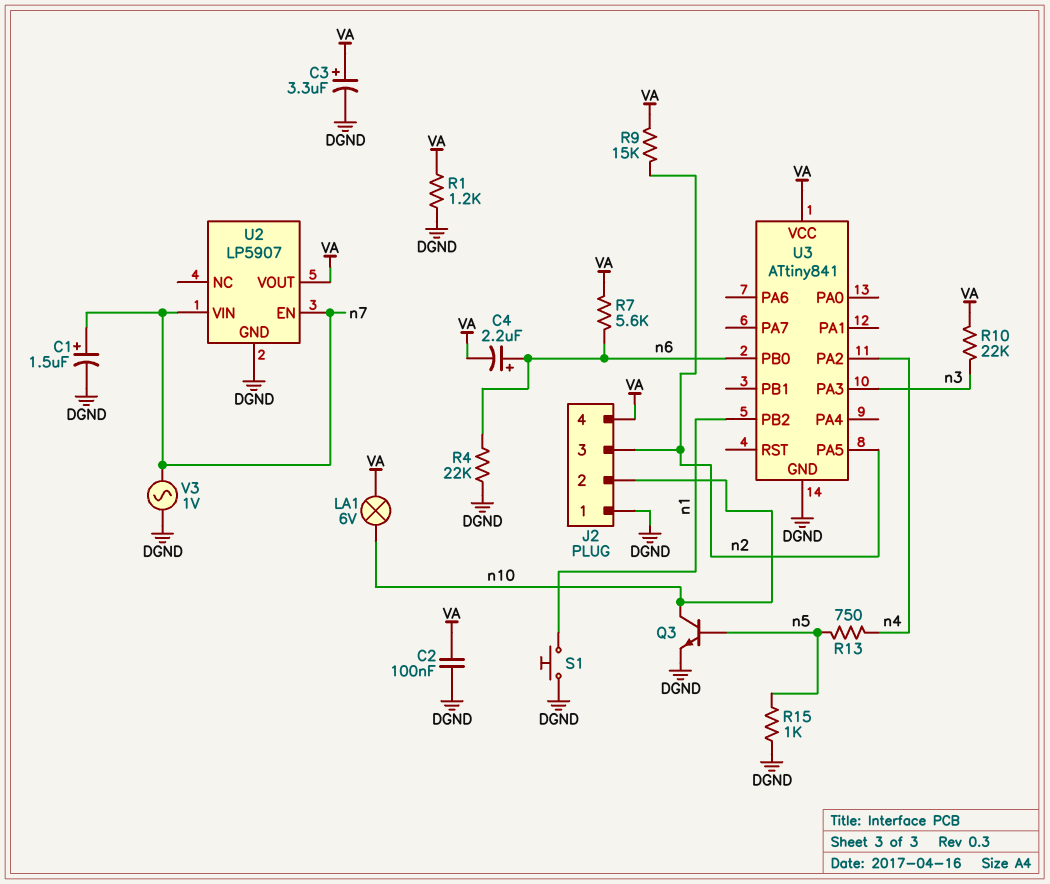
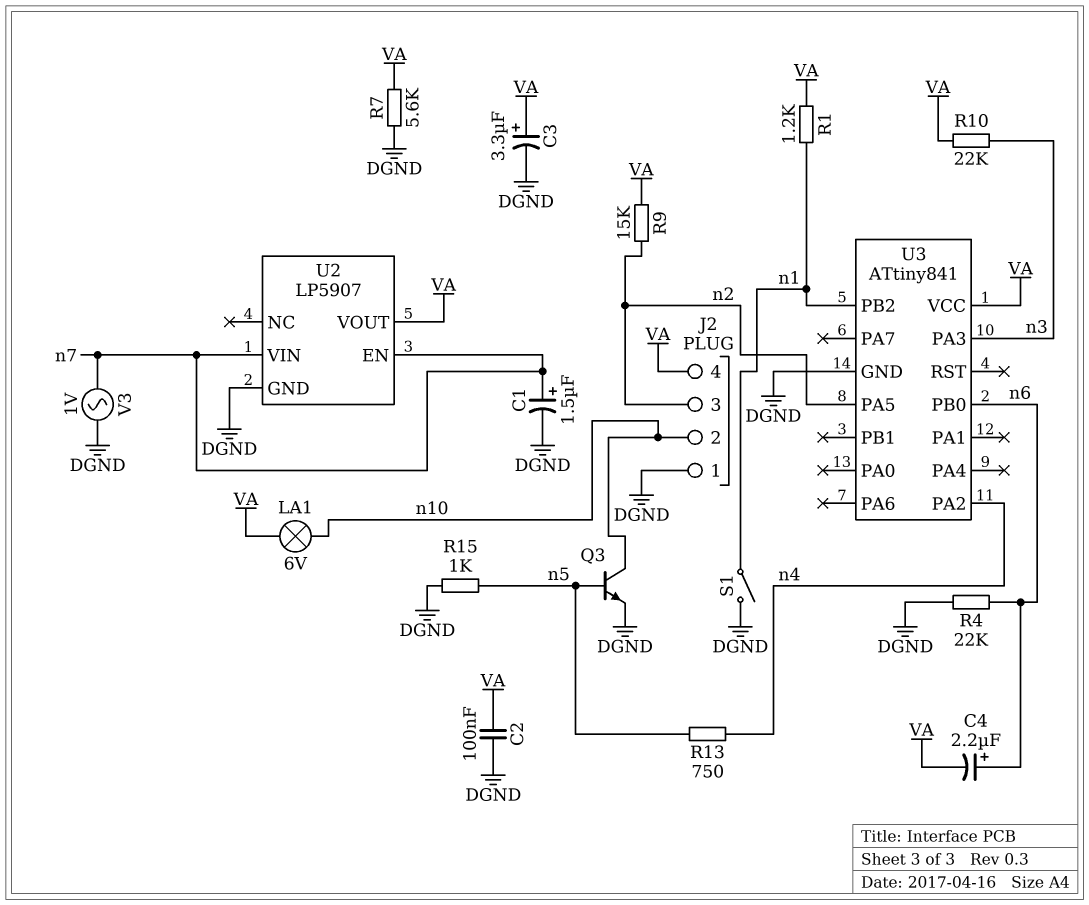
R1: 1.2k (DGND, VA) -> 1.2k (VA, n1)
R7: 5.6k (VA, n6) -> 5.6k (DGND, VA)
S1: button (DGND, n1) -> switch (DGND, n1)

